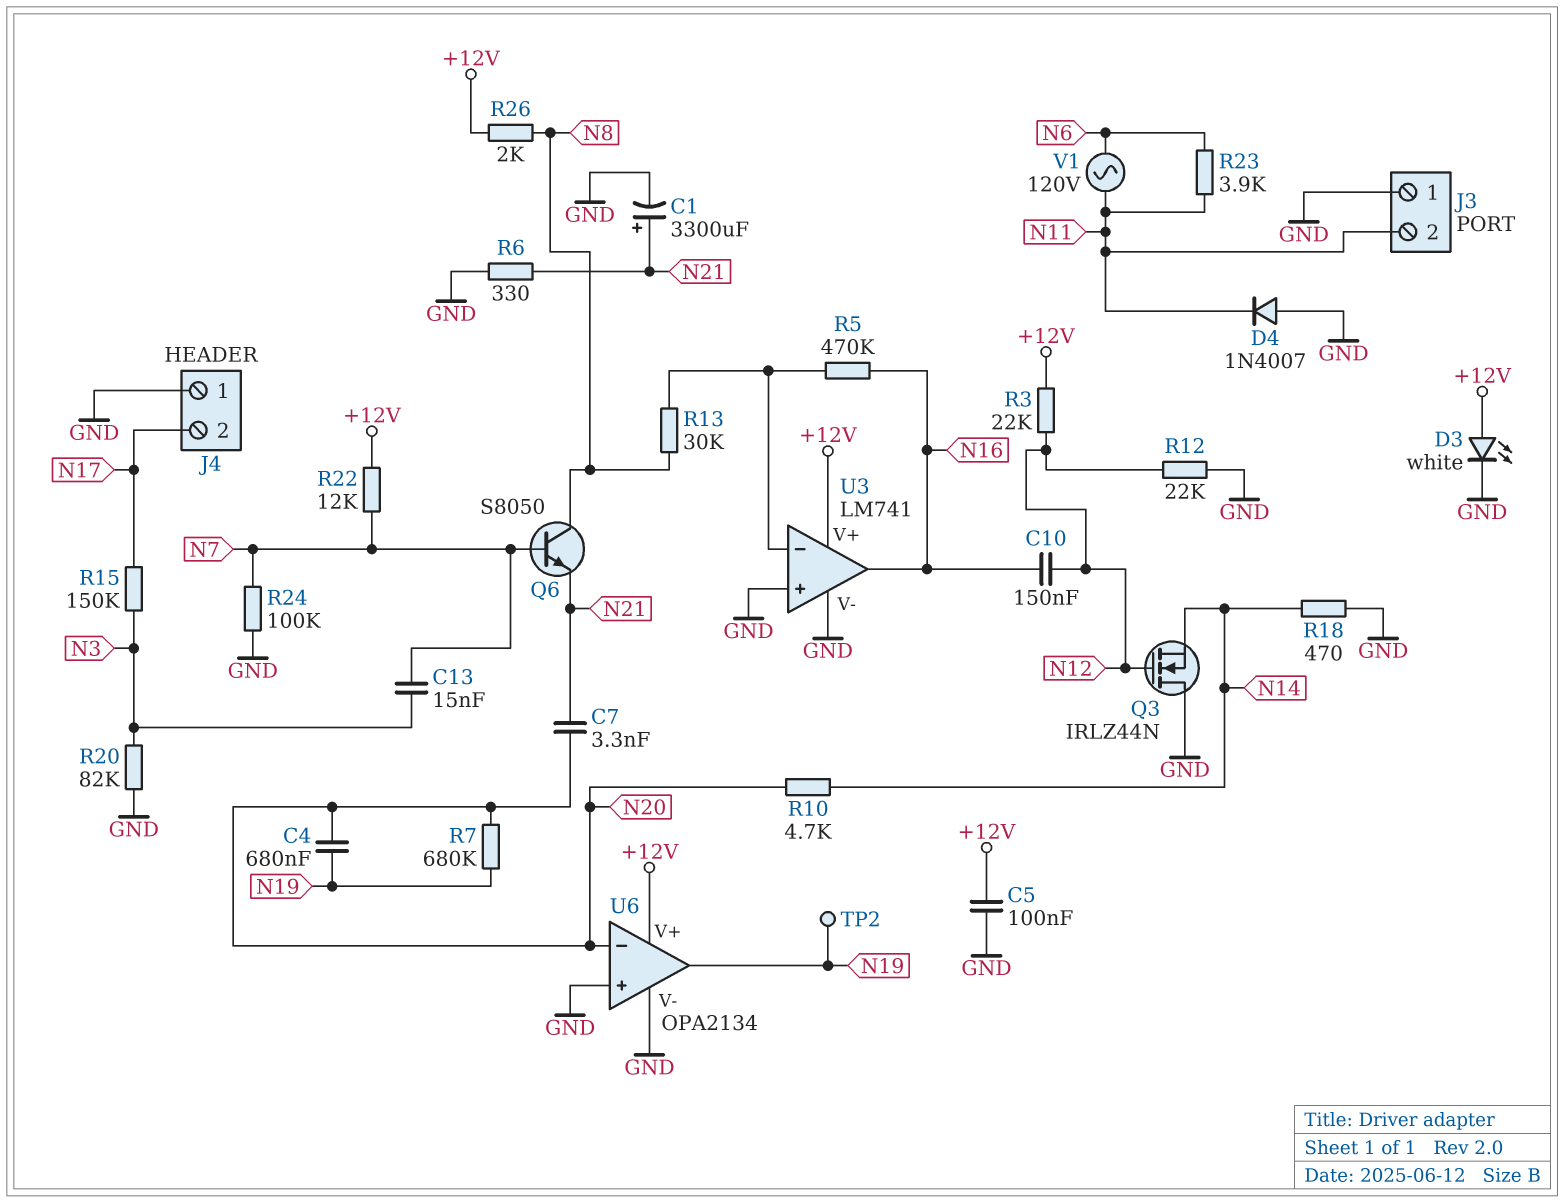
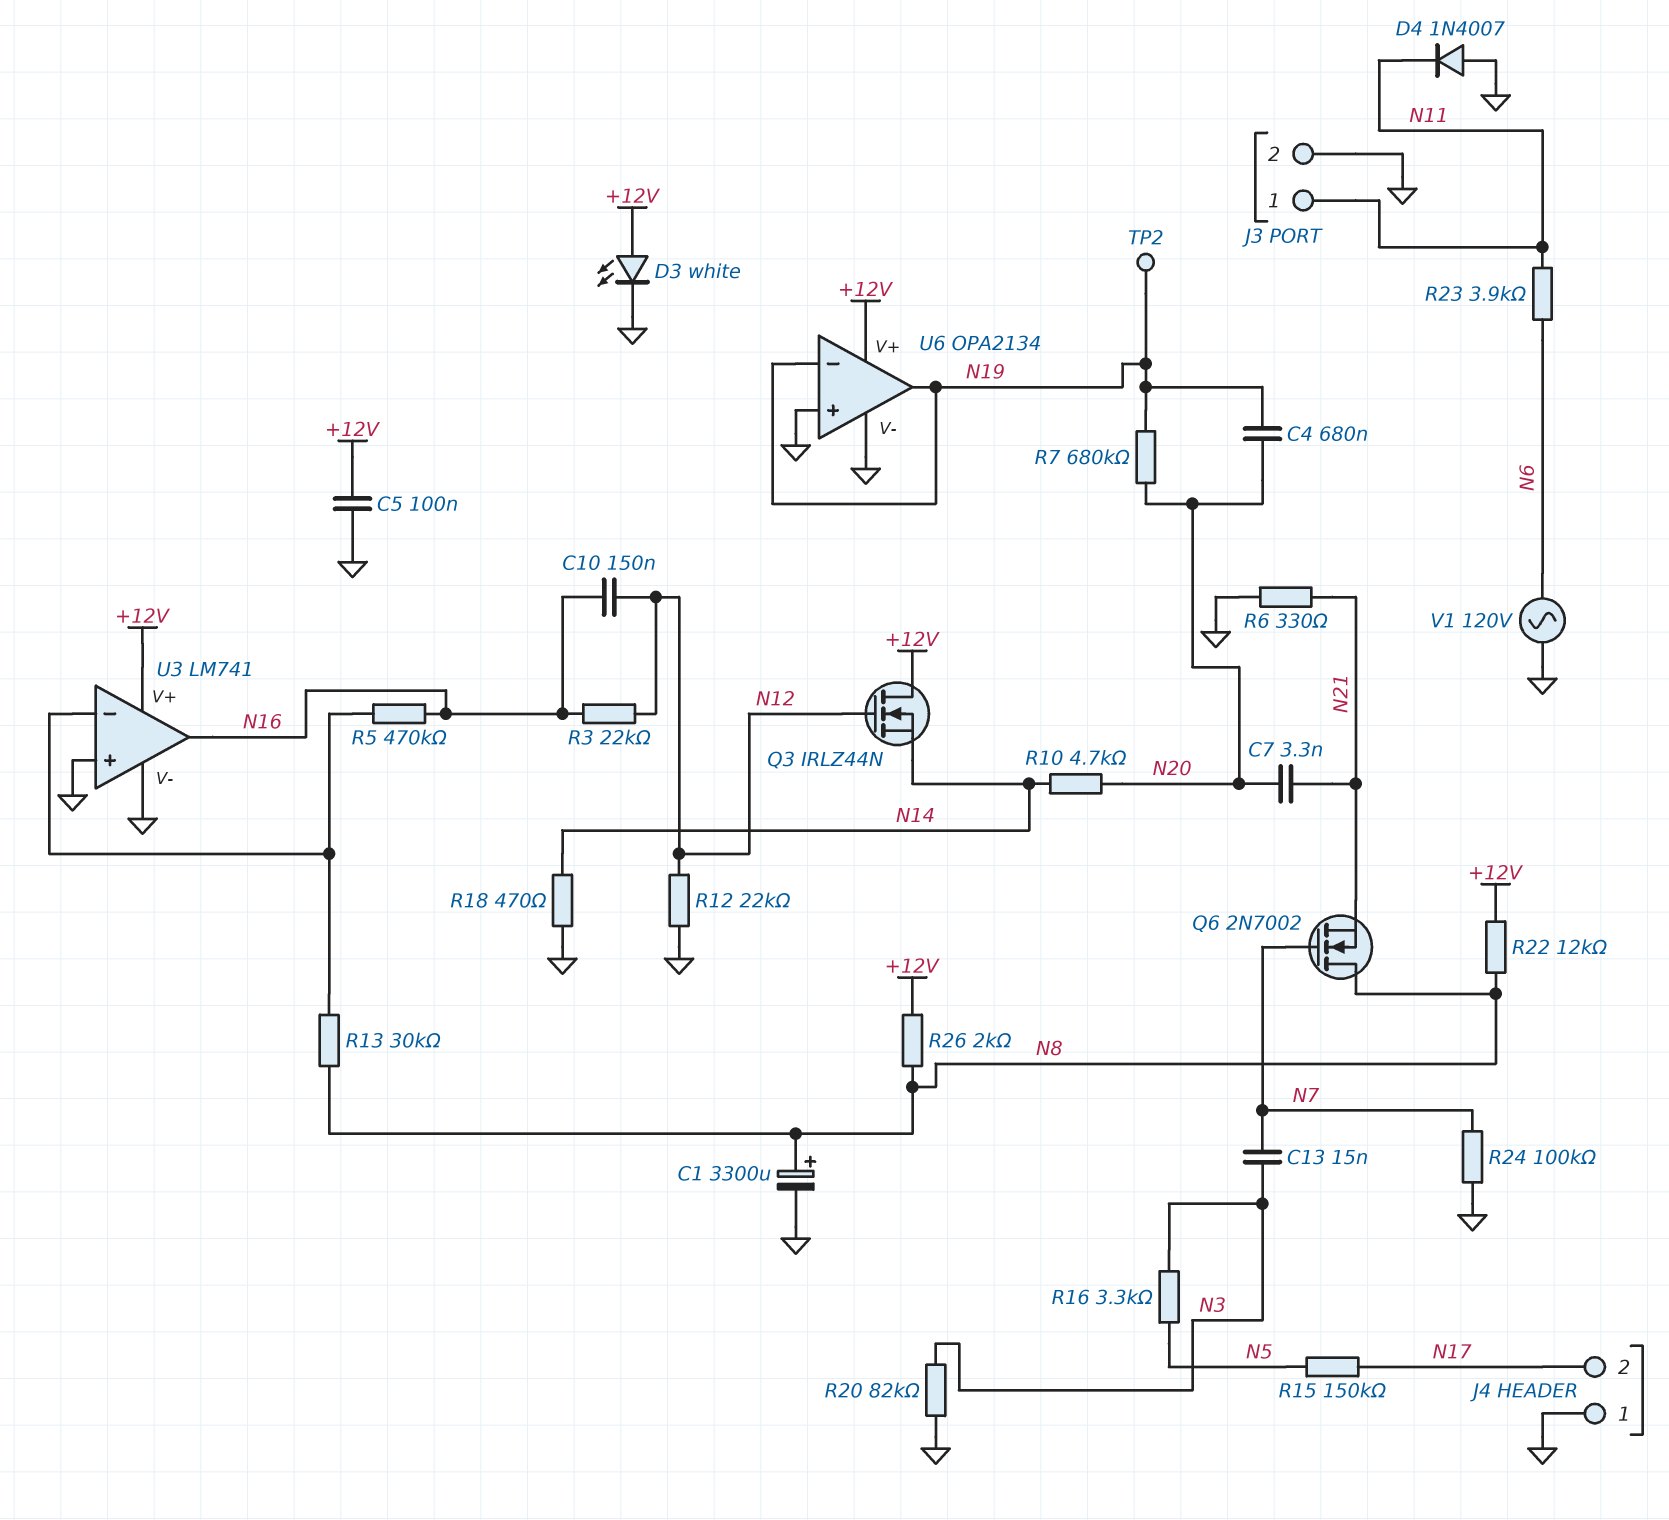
C1: 3300uF (plus N21, minus GND) -> 3300uF (plus N8, minus GND)
J3 pin 1: GND -> N11
J3 pin 2: N11 -> GND
Q3: NMOS IRLZ44N (G N12, D GND, S N14) -> NMOS IRLZ44N (G N12, D +12V, S N14)
Q6: NPN S8050 (B N7, C N8, E N21) -> NMOS 2N7002 (G N7, D N8, S N21)
R3: 22k (+12V, N12) -> 22k (N12, N16)
R15: 150k (N3, N17) -> 150k (N5, N17)
R16: none -> 3.3k (N3, N5)
R22: 12k (+12V, N7) -> 12k (+12V, N8)
U6 pin in-: N20 -> N19
V1: AC 120V (N6, N11) -> AC 120V (GND, N6)

